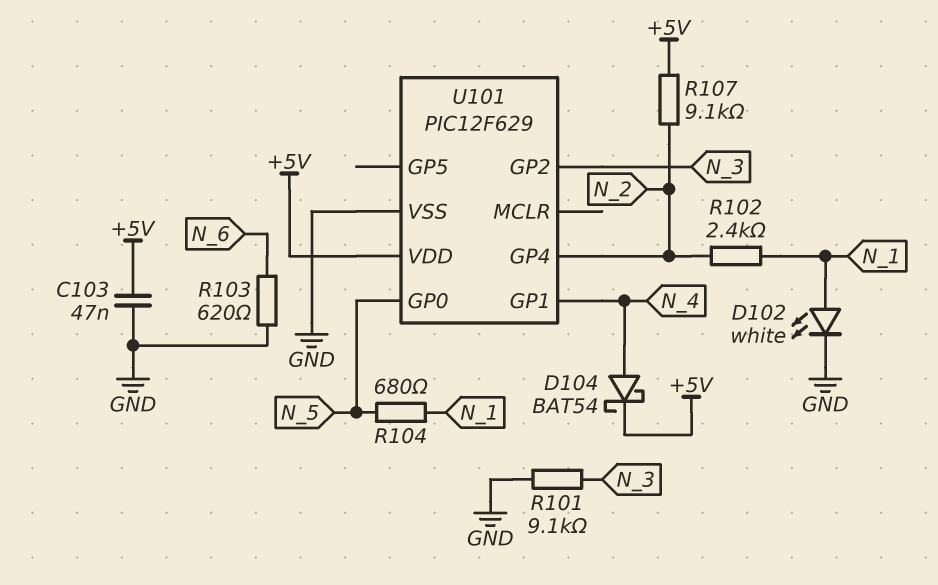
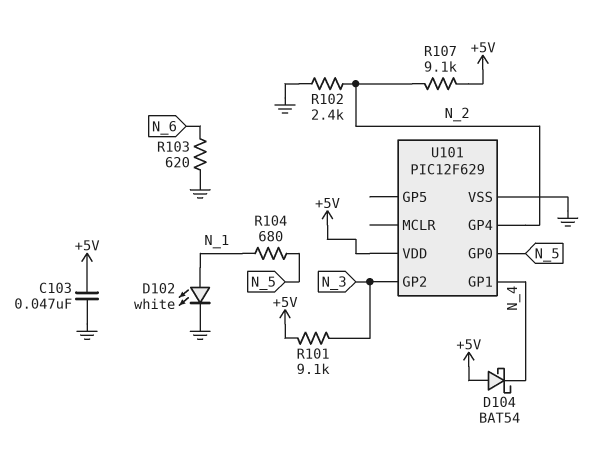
D104: schottky BAT54 (A N_4, K +5V) -> schottky BAT54 (A +5V, K N_4)
R101: 9.1k (GND, N_3) -> 9.1k (+5V, N_3)
R102: 2.4k (N_1, N_2) -> 2.4k (GND, N_2)

